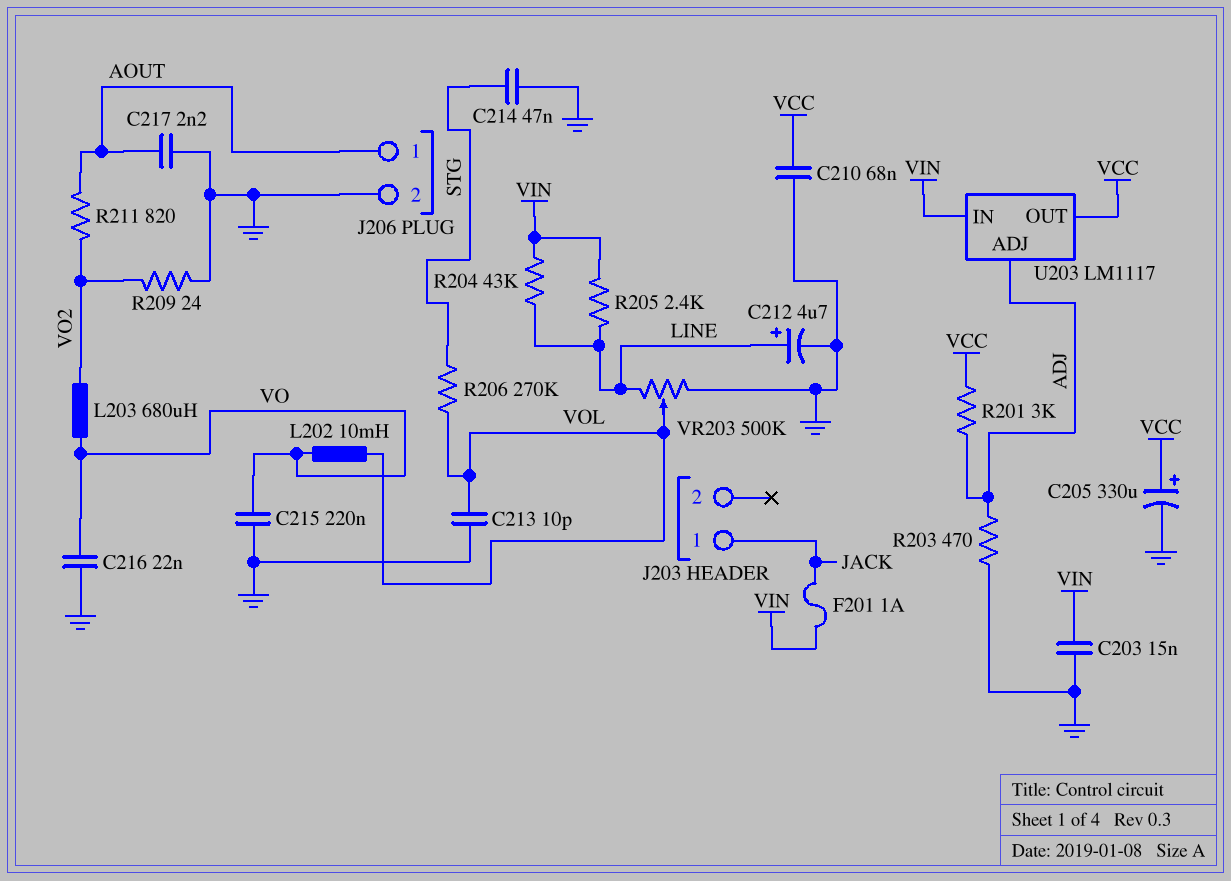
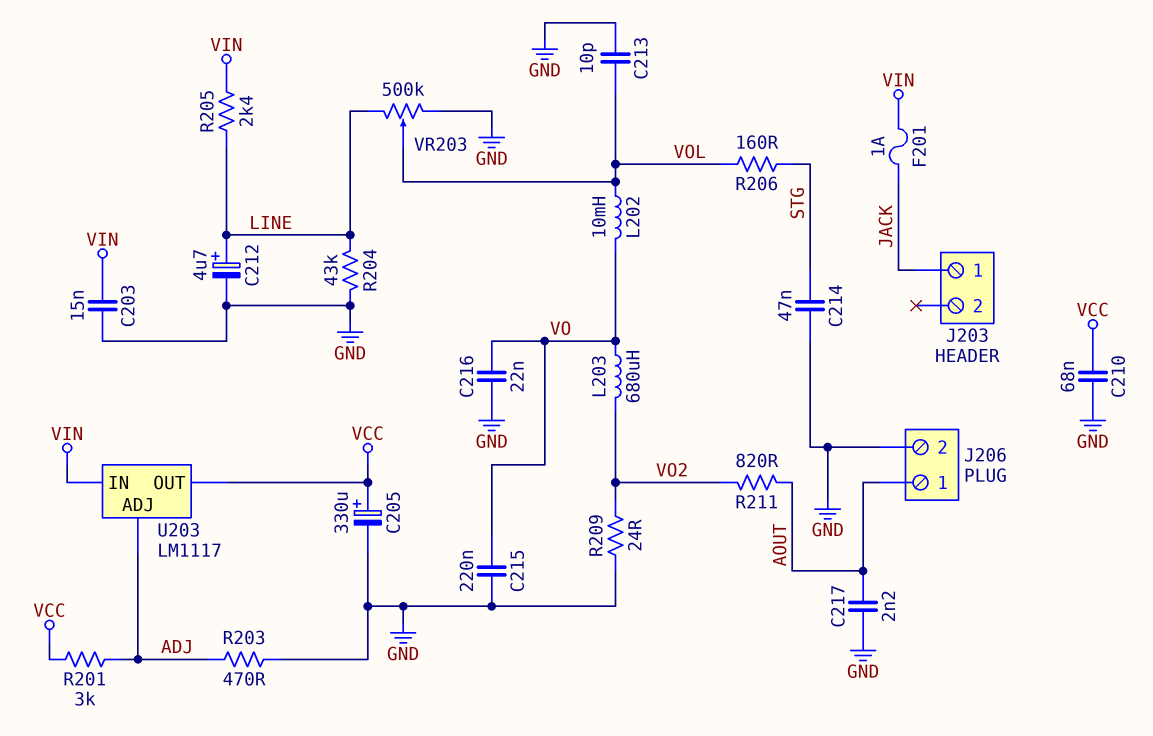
R204: 43k (LINE, VIN) -> 43k (GND, LINE)
R206: 270k (STG, VOL) -> 160 (STG, VOL)

